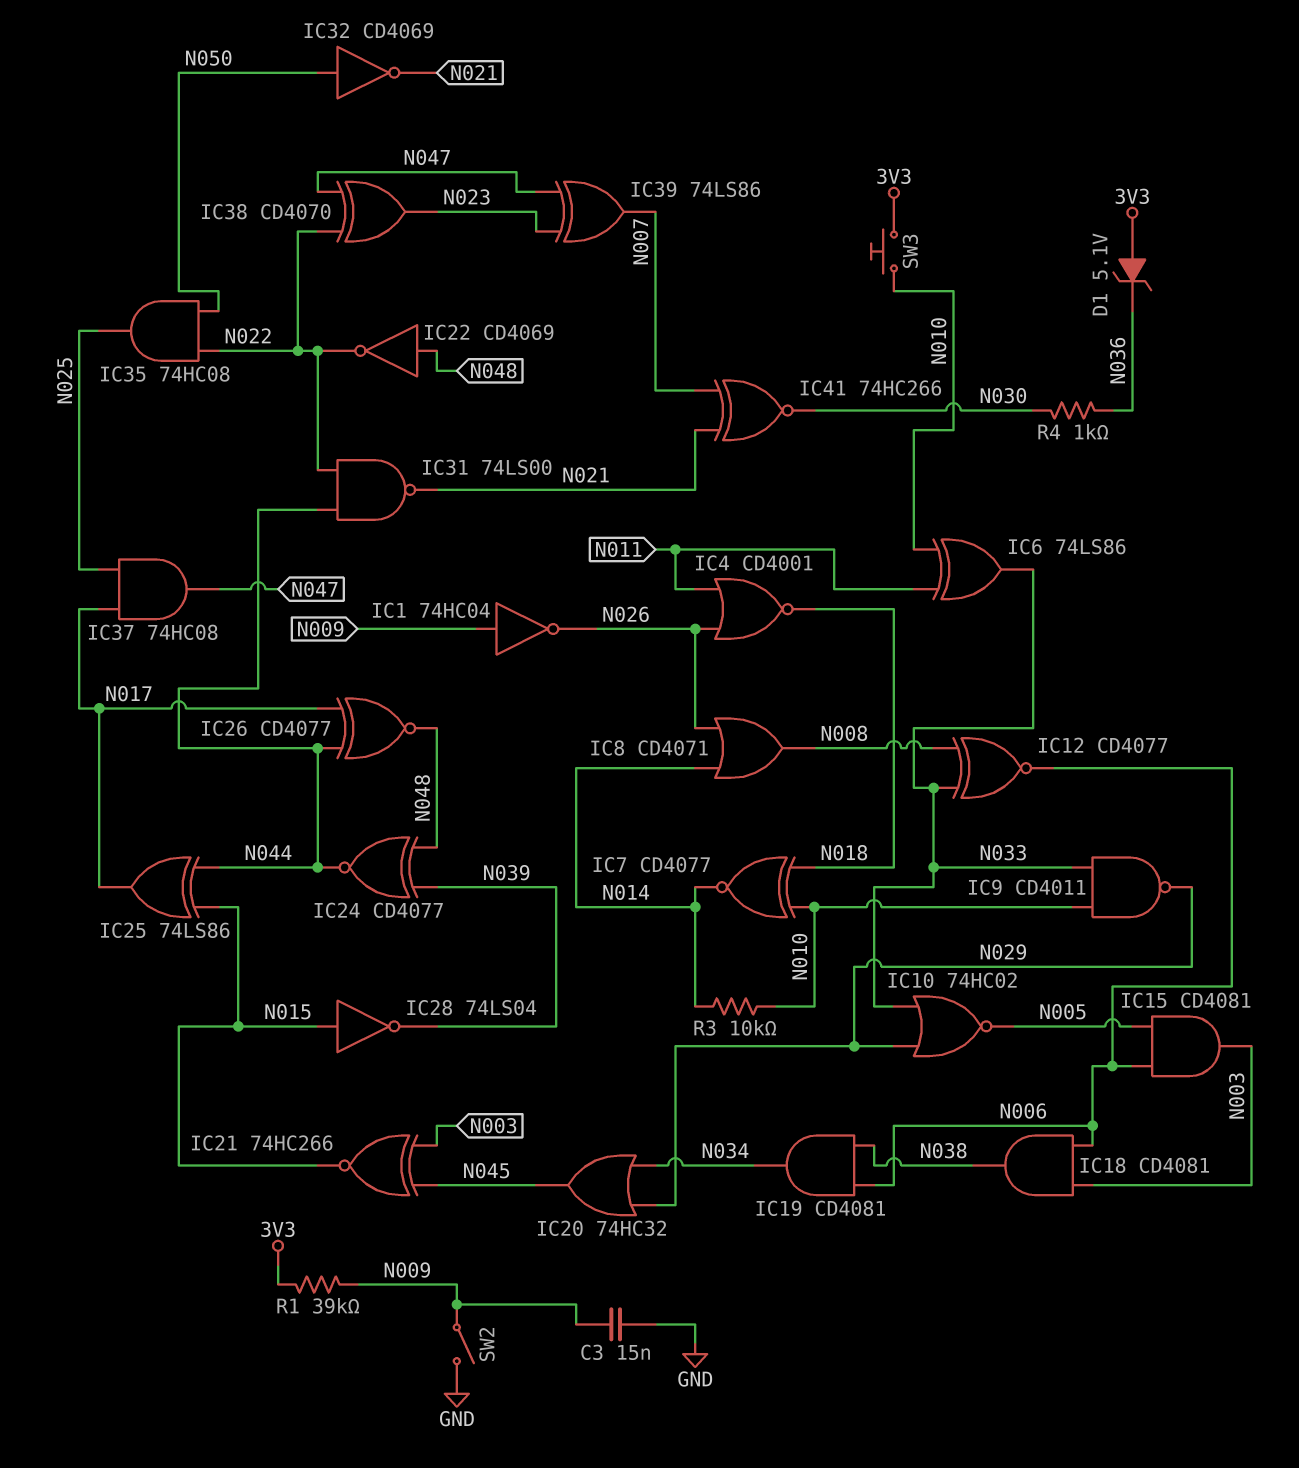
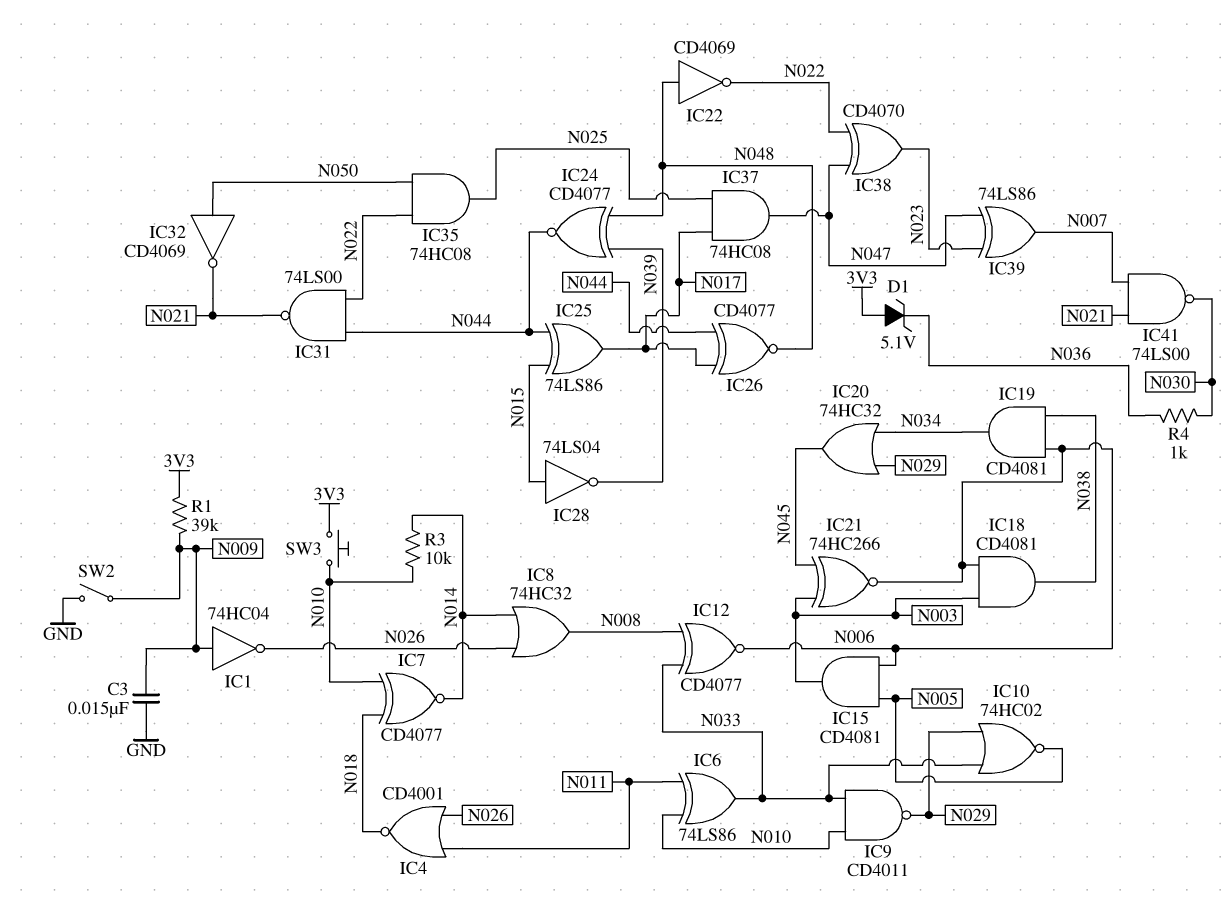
IC8: OR CD4071 (in N014, in N026, out N008) -> OR 74HC32 (in N014, in N026, out N008)
IC21: XNOR 74HC266 (in N003, in N045, out N015) -> XNOR 74HC266 (in N003, in N045, out N006)
IC41: XNOR 74HC266 (in N007, in N021, out N030) -> NAND 74LS00 (in N007, in N021, out N030)

